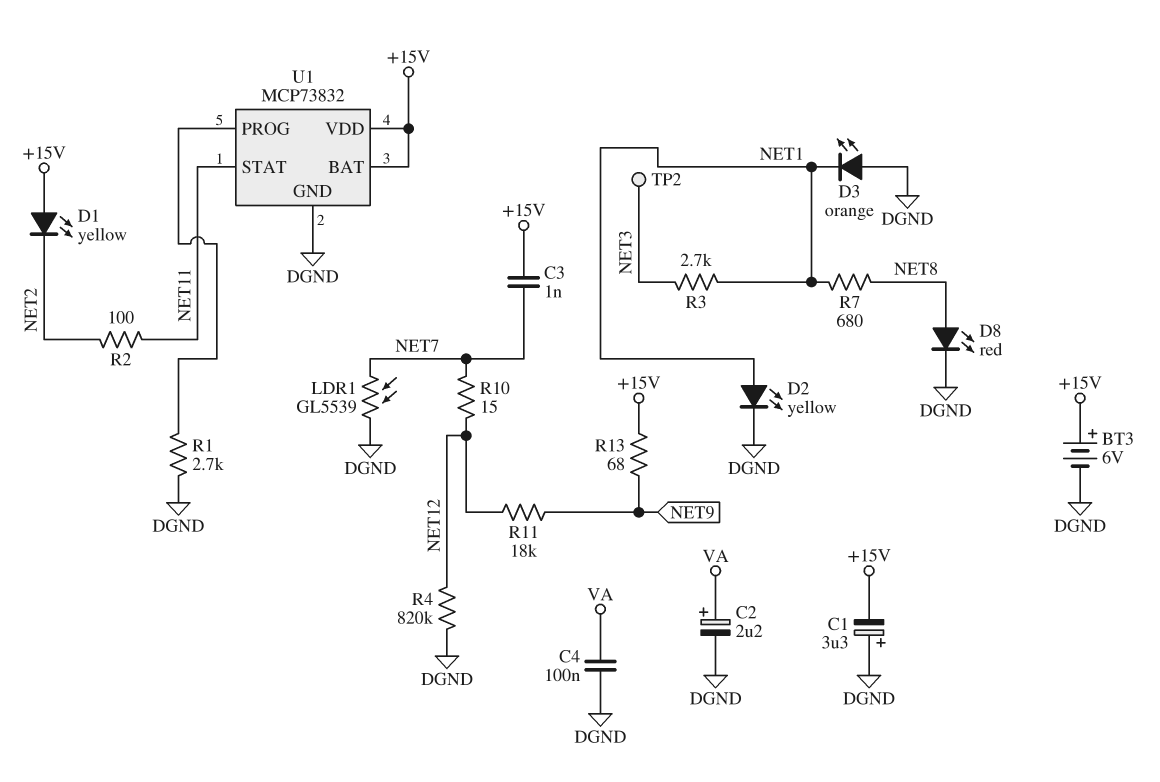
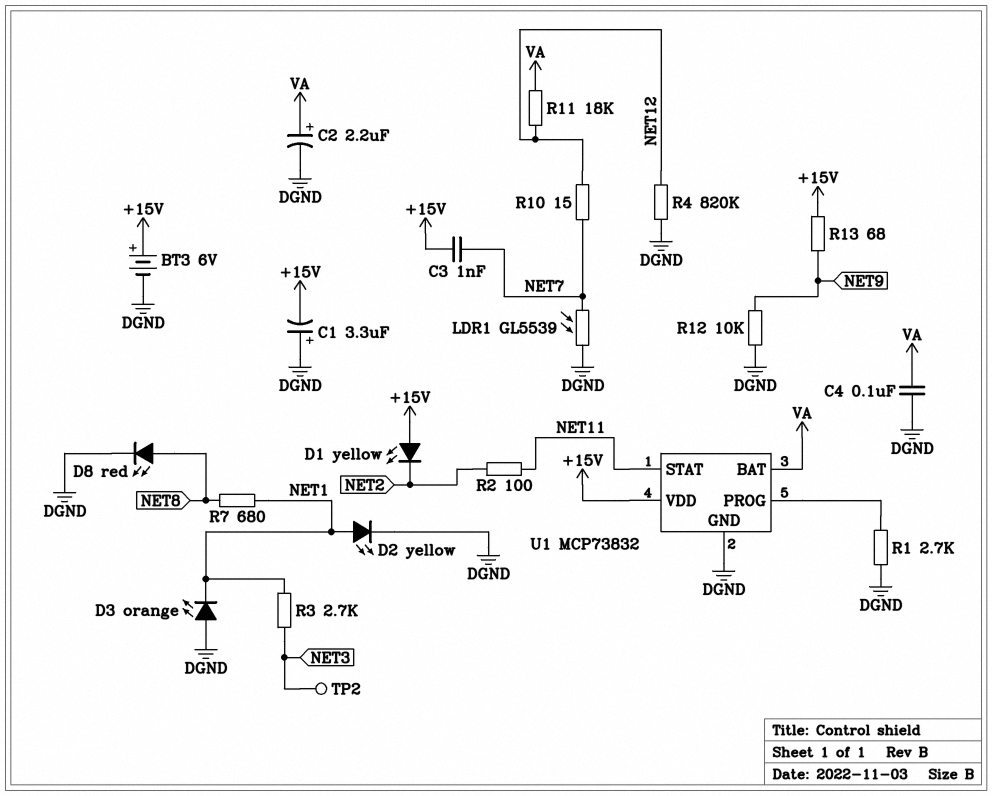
R11: 18k (NET9, NET12) -> 18k (NET12, VA)
R12: none -> 10k (DGND, NET9)
U1 pin BAT: +15V -> VA

